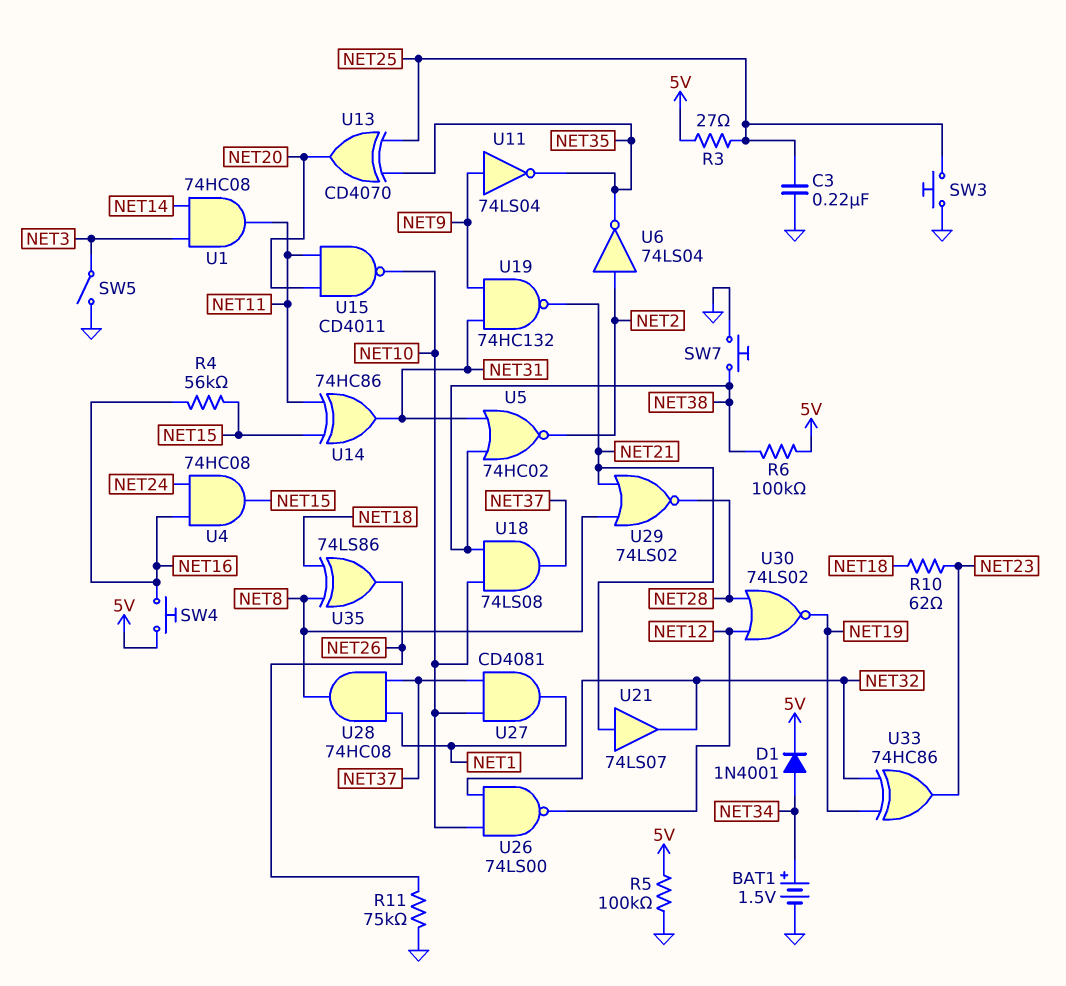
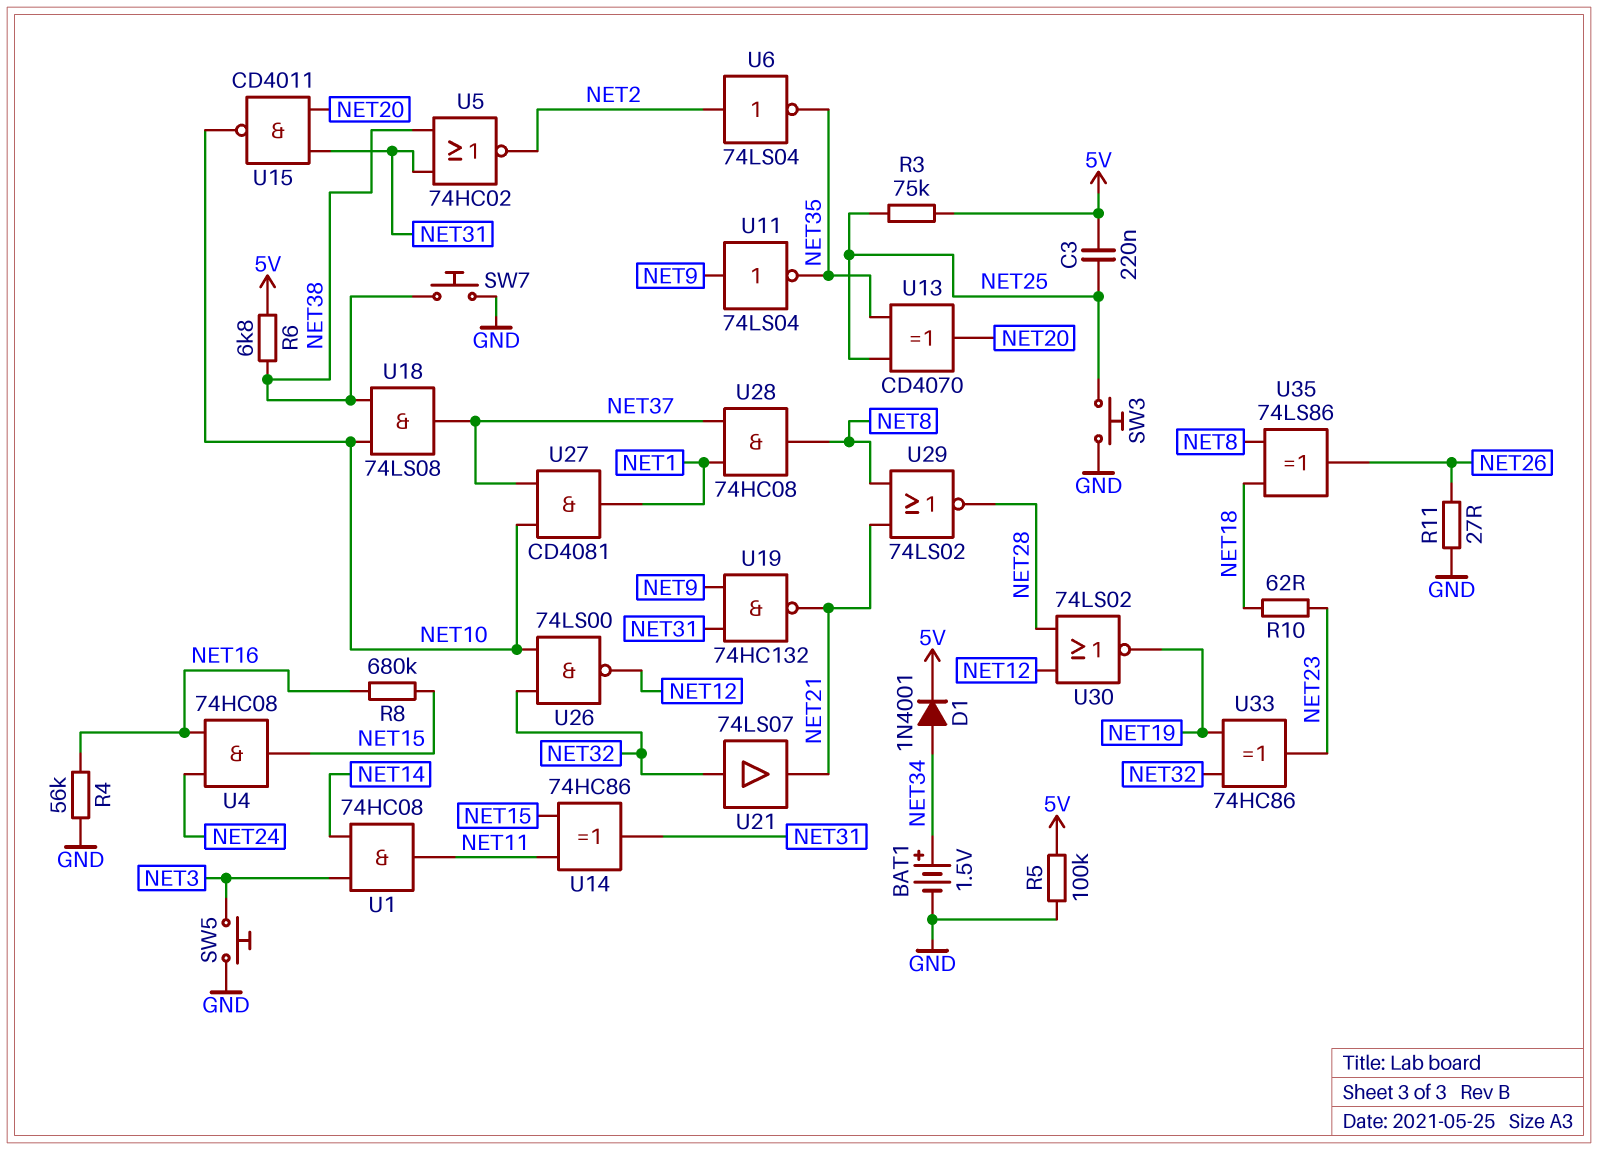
C3: 220nF (GND, NET25) -> 220nF (5V, NET25)
R3: 27 (5V, NET25) -> 75k (5V, NET25)
R4: 56k (NET15, NET16) -> 56k (GND, NET16)
R6: 100k (5V, NET38) -> 6.8k (5V, NET38)
R8: none -> 680k (NET15, NET16)
R11: 75k (GND, NET26) -> 27 (GND, NET26)
SW4: button (5V, NET16) -> none
SW5: switch (GND, NET3) -> button (GND, NET3)
U15: NAND CD4011 (in NET11, in NET20, out NET10) -> NAND CD4011 (in NET20, in NET31, out NET10)
U21: buffer 74LS07 (in NET21, out NET32) -> buffer 74LS07 (in NET32, out NET21)

